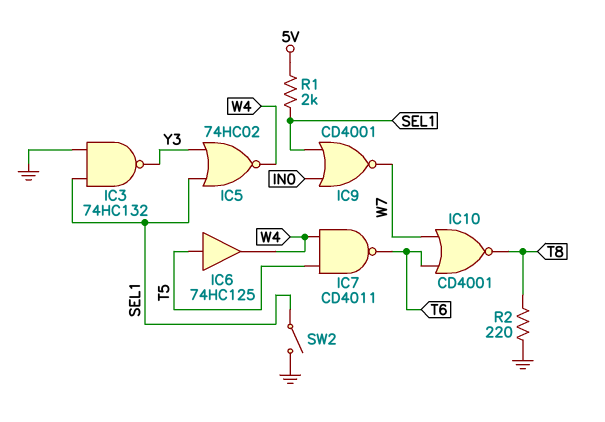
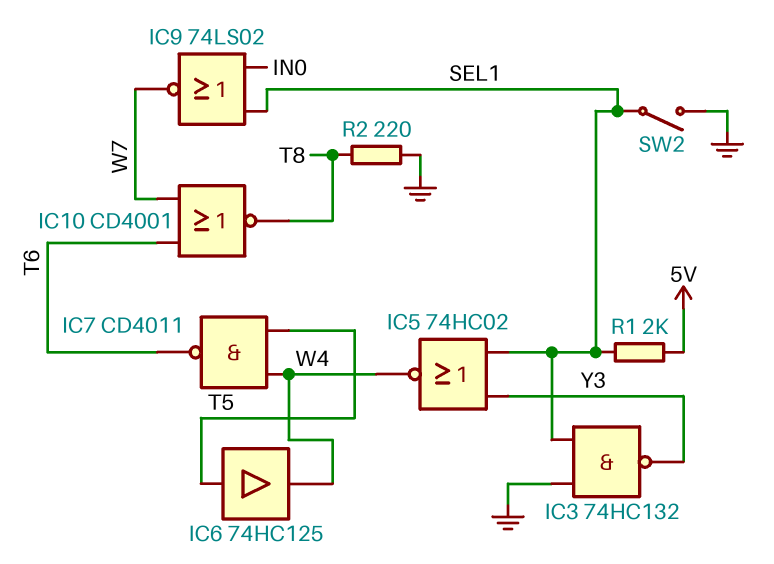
IC9: NOR CD4001 (in IN0, in SEL1, out W7) -> NOR 74LS02 (in IN0, in SEL1, out W7)

